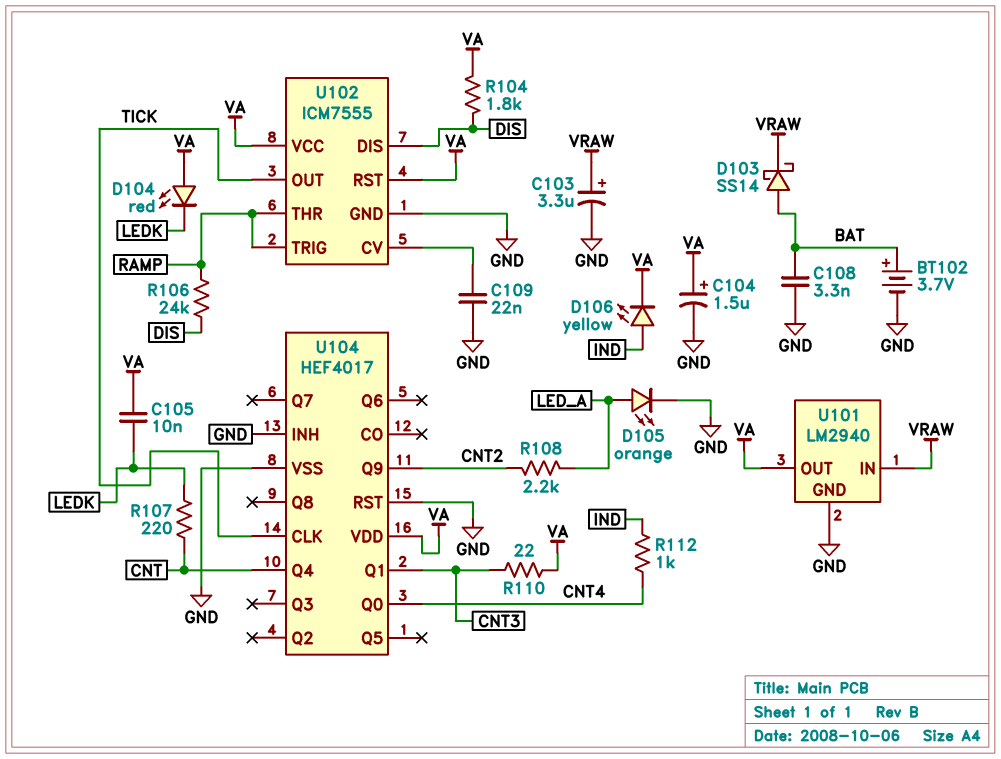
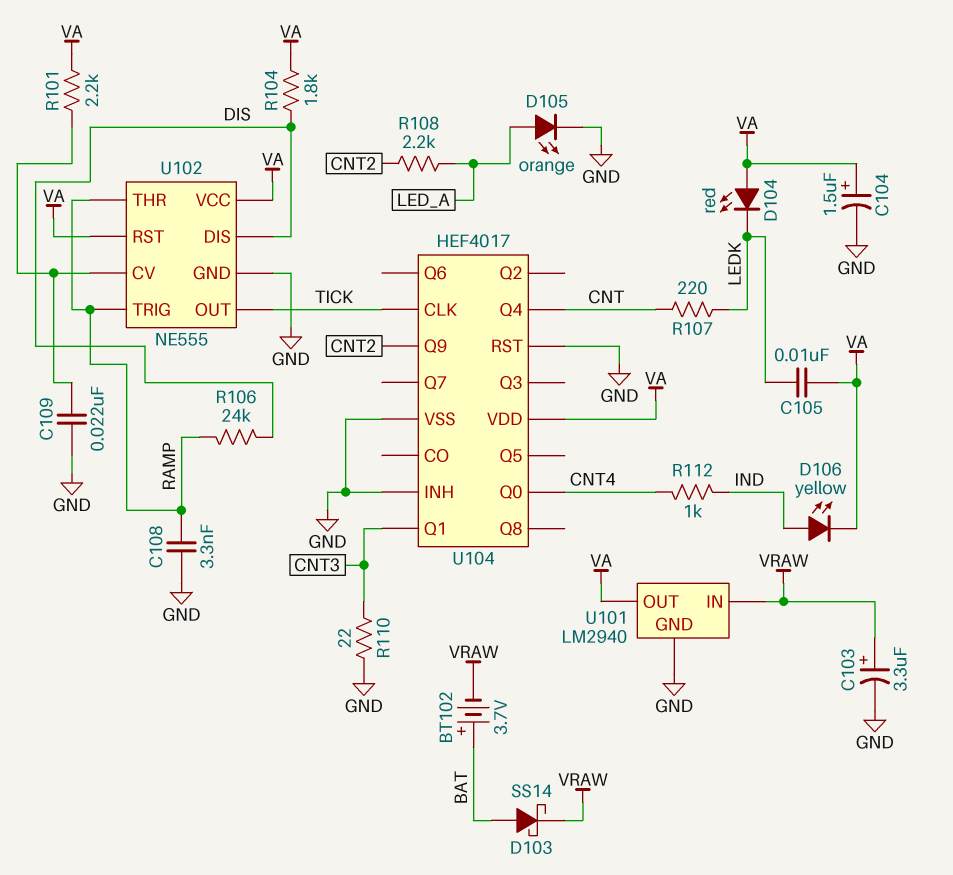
BT102: 3.7V (plus BAT, minus GND) -> 3.7V (plus BAT, minus VRAW)
C108: 3.3nF (BAT, GND) -> 3.3nF (GND, RAMP)
R101: none -> 2.2k (U102/CV, VA)
R110: 22 (CNT3, VA) -> 22 (CNT3, GND)
U102: ICM7555 -> NE555

